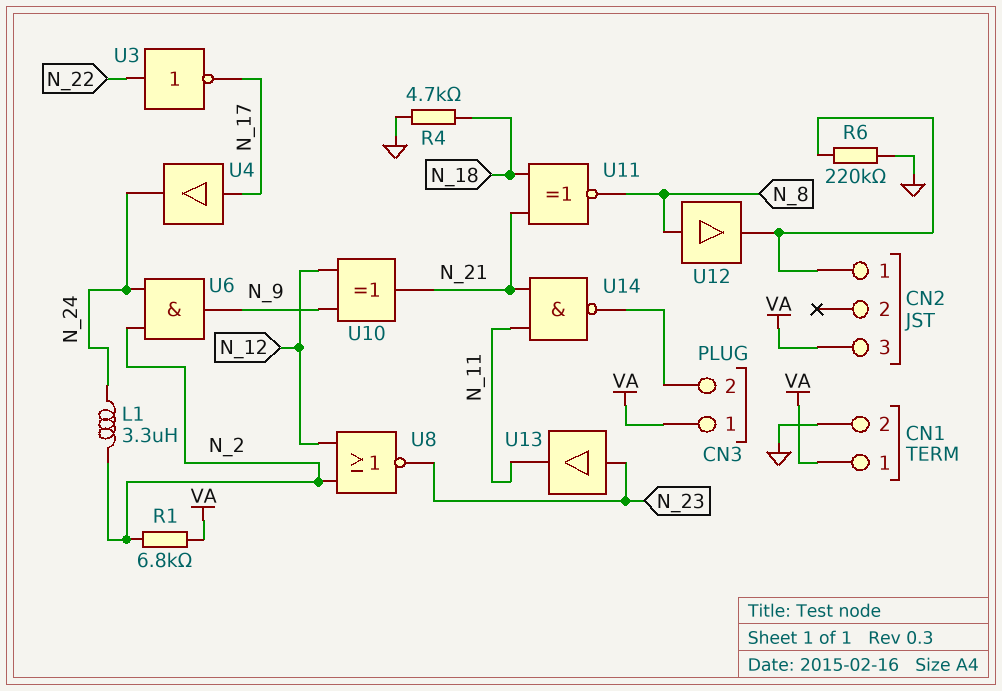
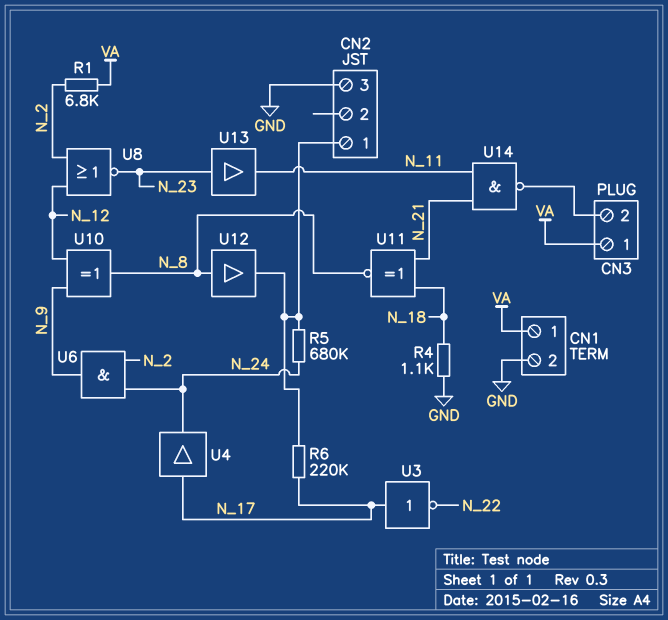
CN2 pin 3: VA -> GND
L1: 3.3uH (N_2, N_24) -> none
R4: 4.7k (GND, N_18) -> 1.1k (GND, N_18)
R5: none -> 680k (CN2/1, N_24)
R6: 220k (CN2/1, GND) -> 220k (CN2/1, N_17)
U3: NOT (in N_22, out N_17) -> NOT (in N_17, out N_22)
U10: XOR (in N_9, in N_12, out N_21) -> XOR (in N_9, in N_12, out N_8)

